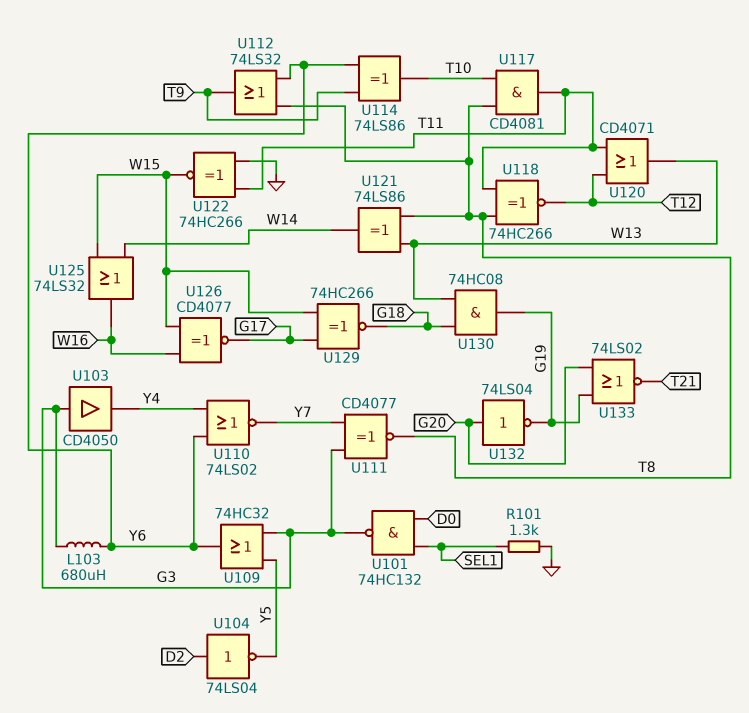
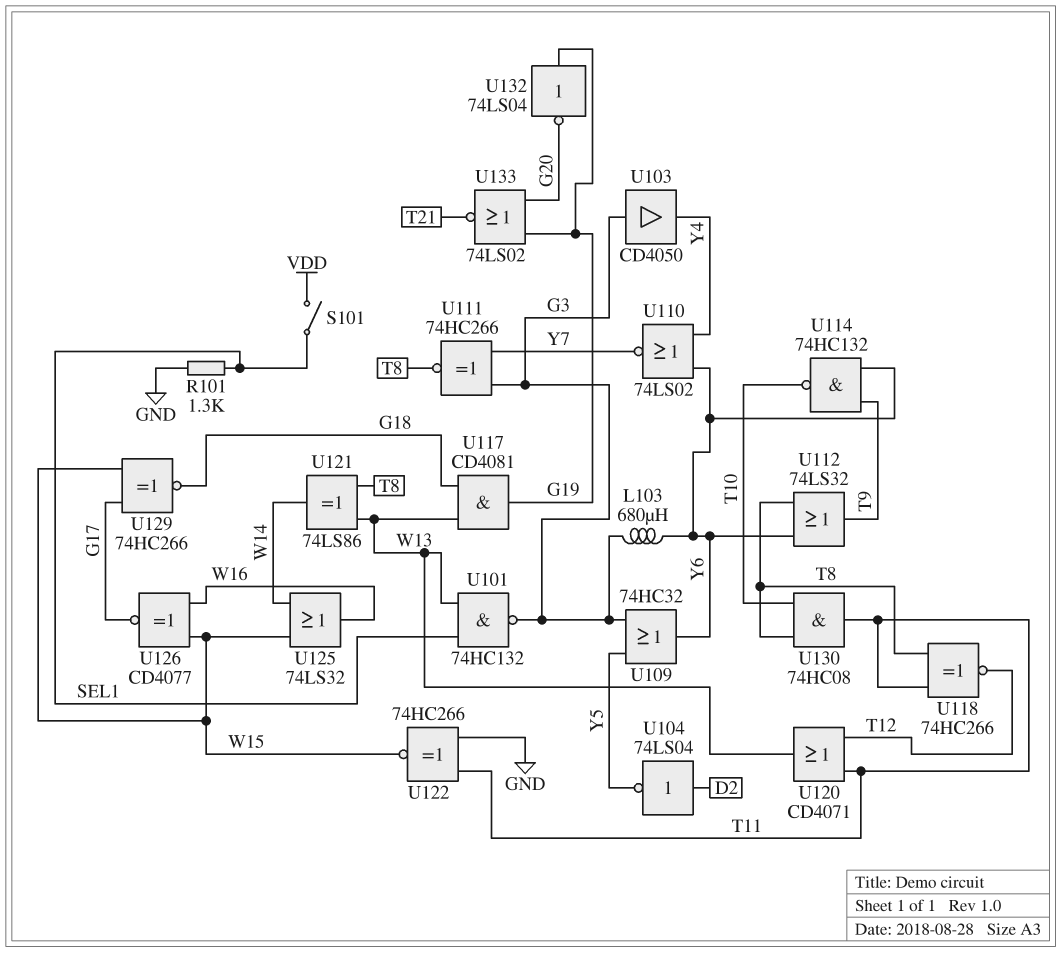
S101: none -> switch (SEL1, VDD)
U101: NAND 74HC132 (in D0, in SEL1, out G3) -> NAND 74HC132 (in SEL1, in W13, out G3)
U111: XNOR CD4077 (in G3, in Y7, out T8) -> XNOR 74HC266 (in G3, in Y7, out T8)
U114: XOR 74LS86 (in T9, in Y6, out T10) -> NAND 74HC132 (in T9, in Y6, out T10)
U117: AND CD4081 (in T8, in T10, out T11) -> AND CD4081 (in G18, in W13, out G19)
U130: AND 74HC08 (in G18, in W13, out G19) -> AND 74HC08 (in T8, in T10, out T11)
U132: NOT 74LS04 (in G20, out G19) -> NOT 74LS04 (in G19, out G20)

